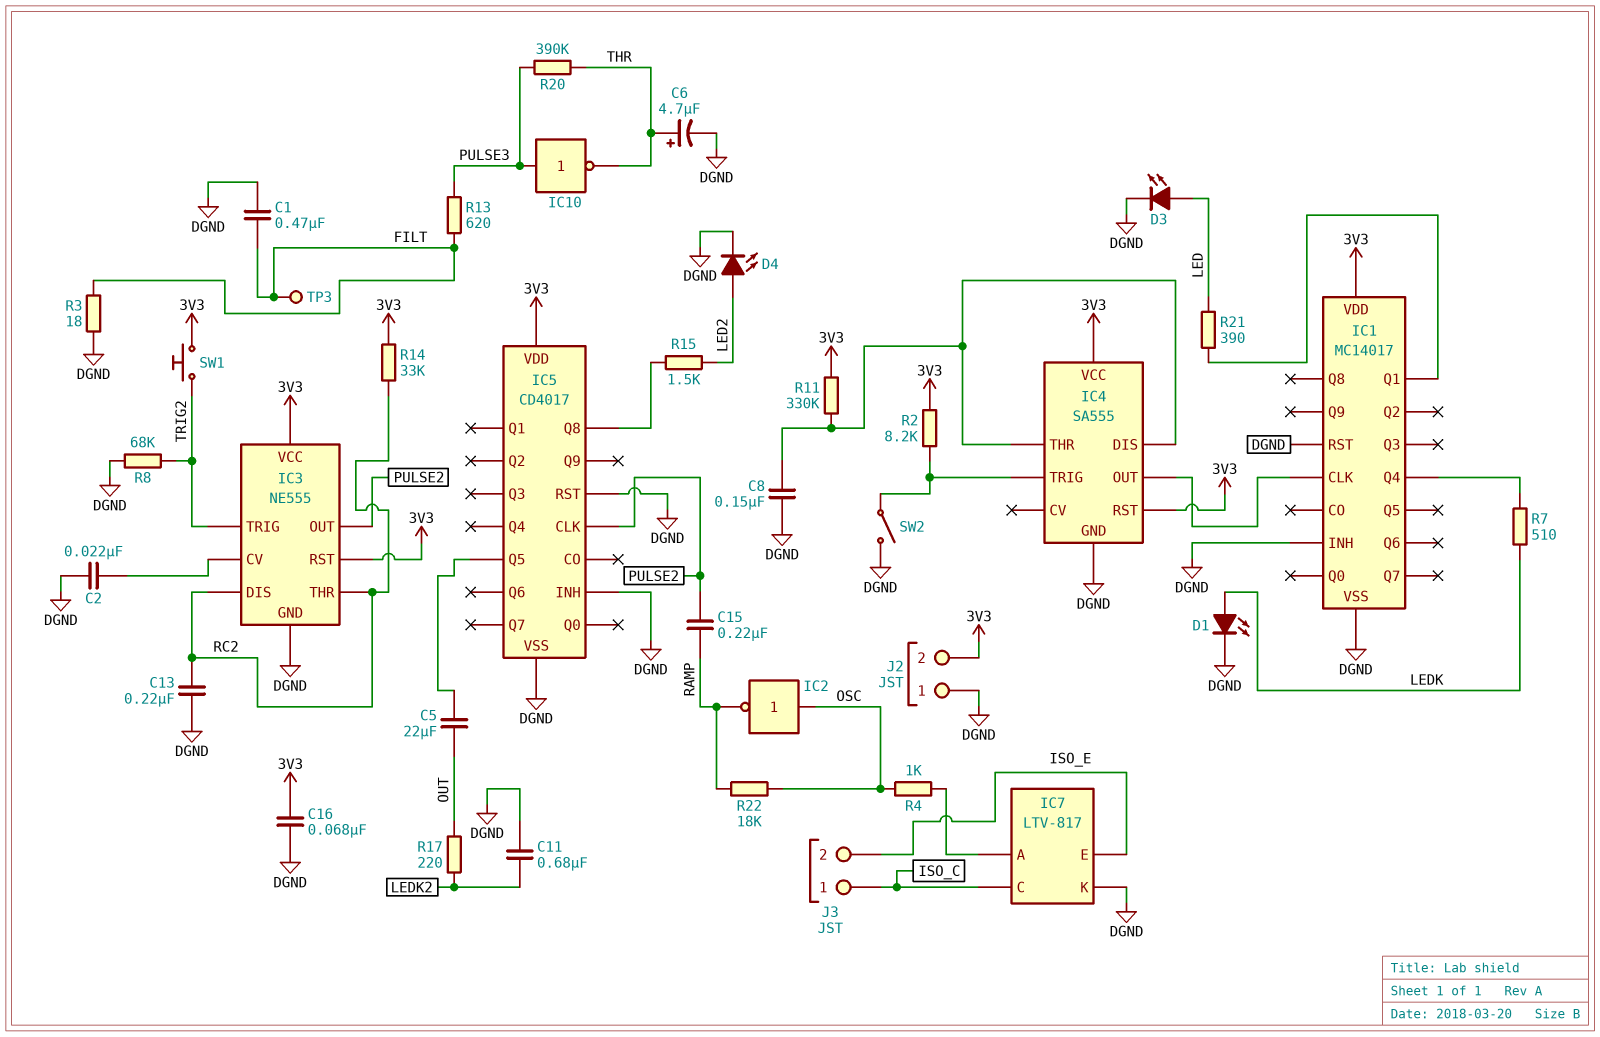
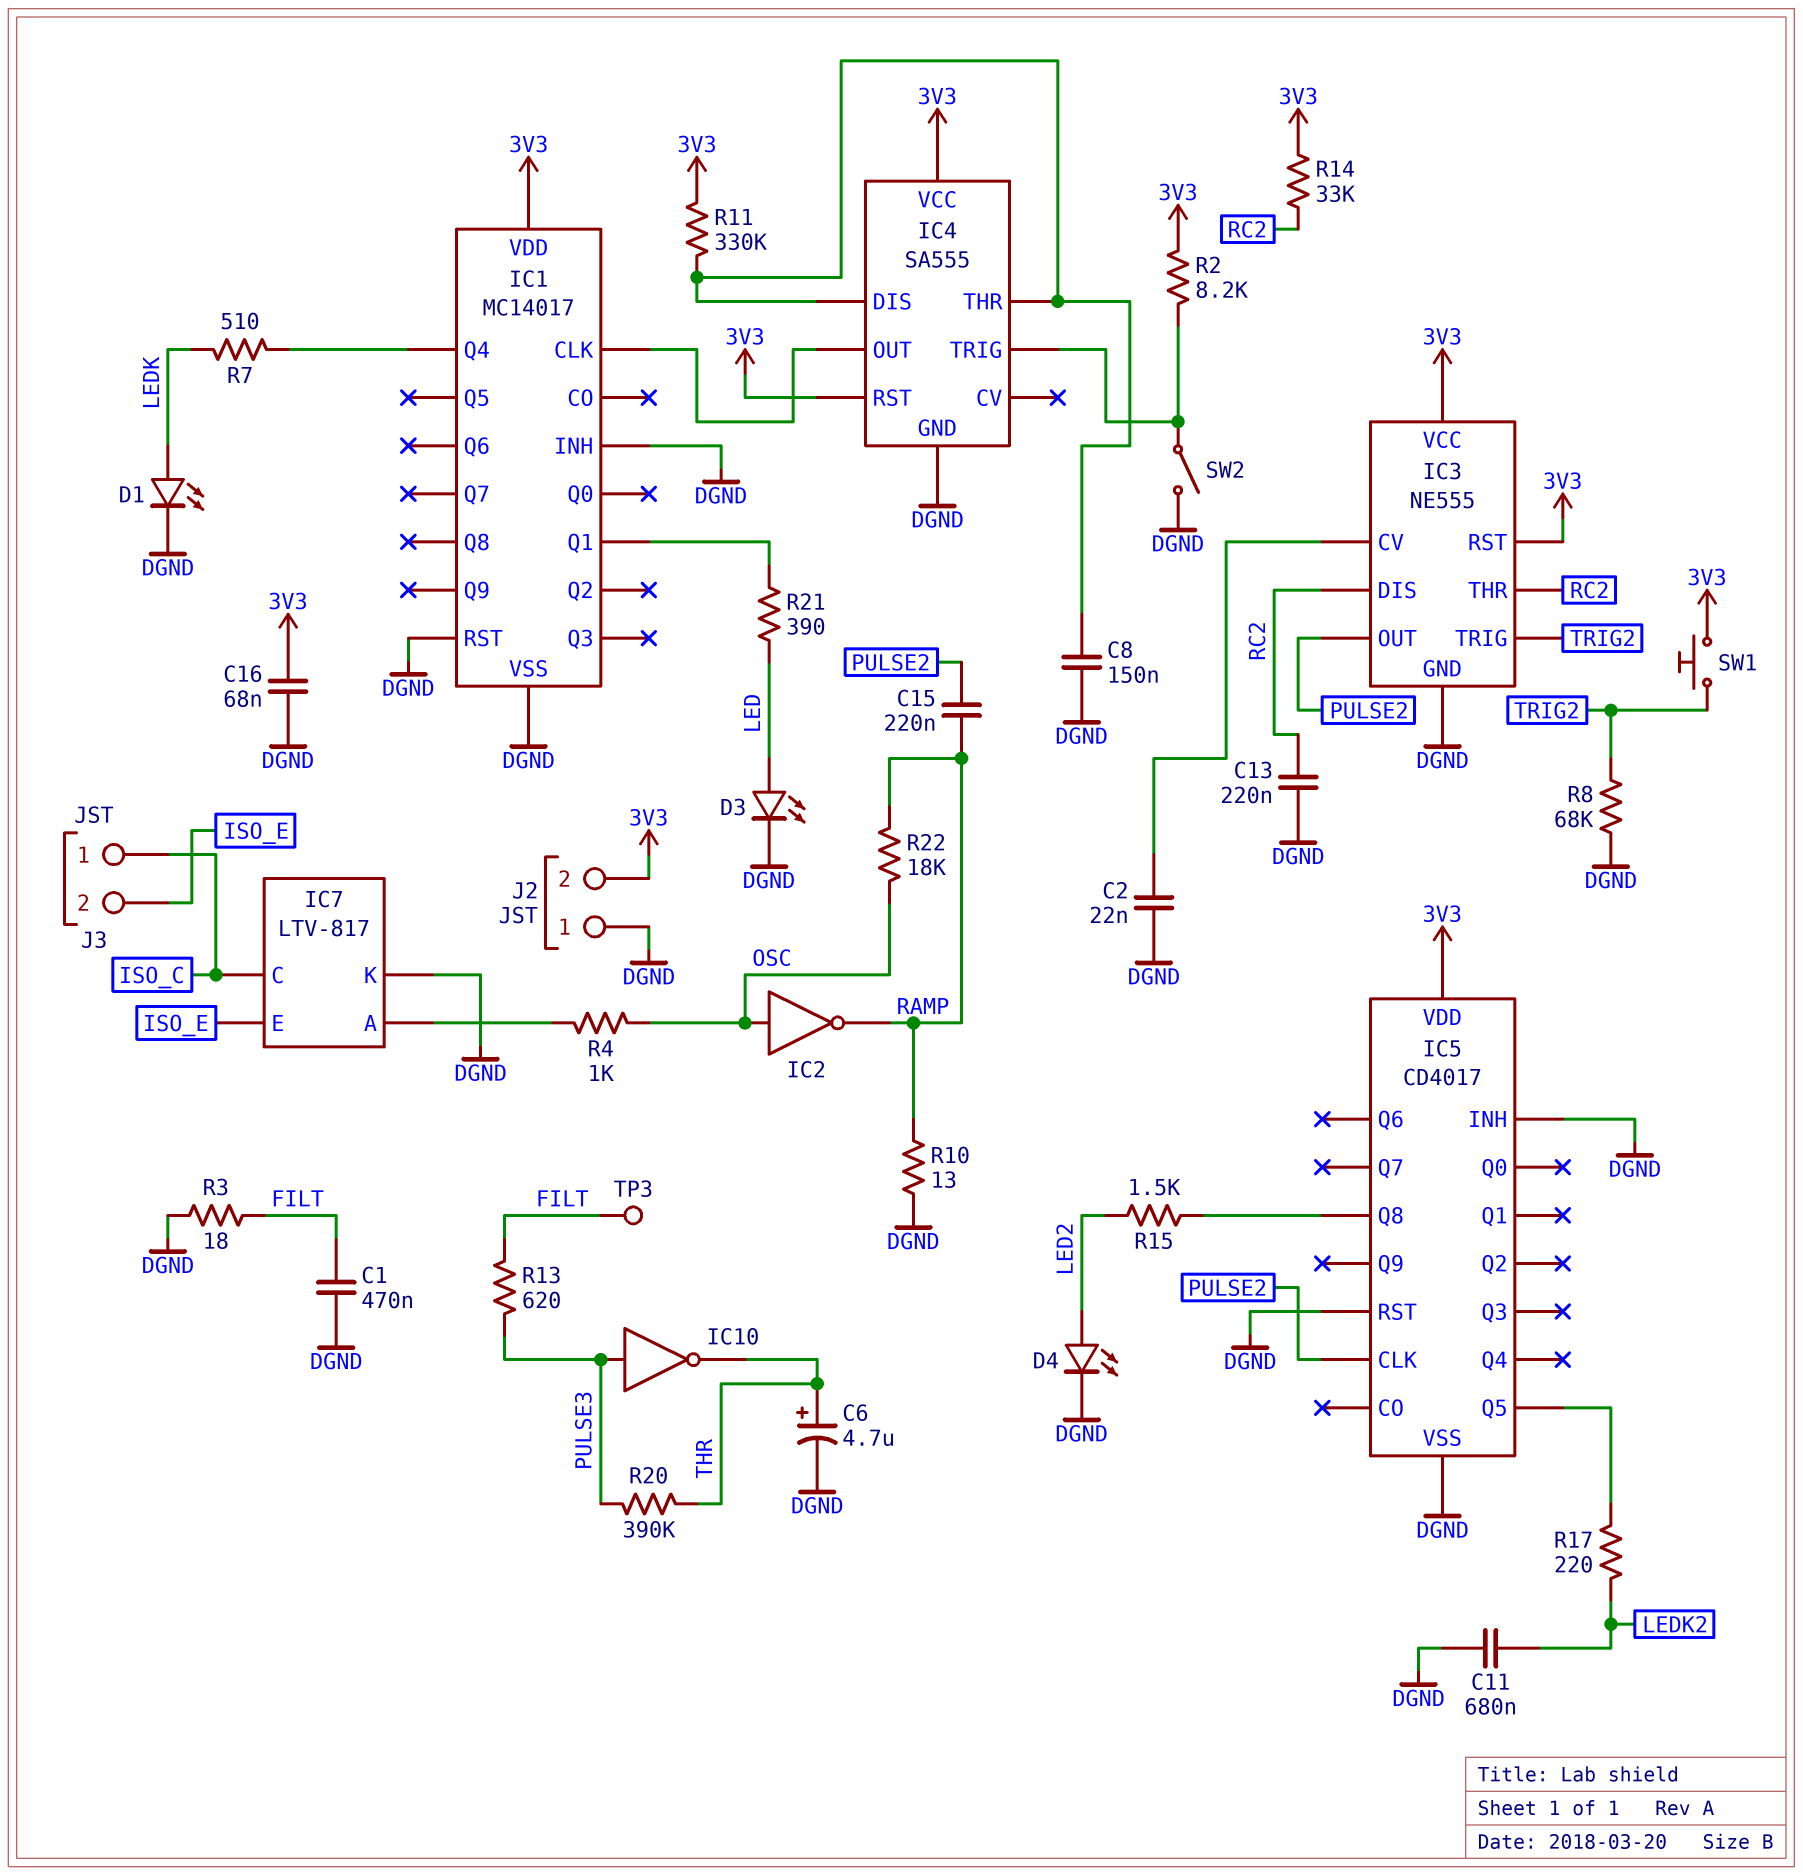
C5: 22uF (IC5/Q5, OUT) -> none
R10: none -> 13 (DGND, RAMP)
R17: 220 (LEDK2, OUT) -> 220 (IC5/Q5, LEDK2)

